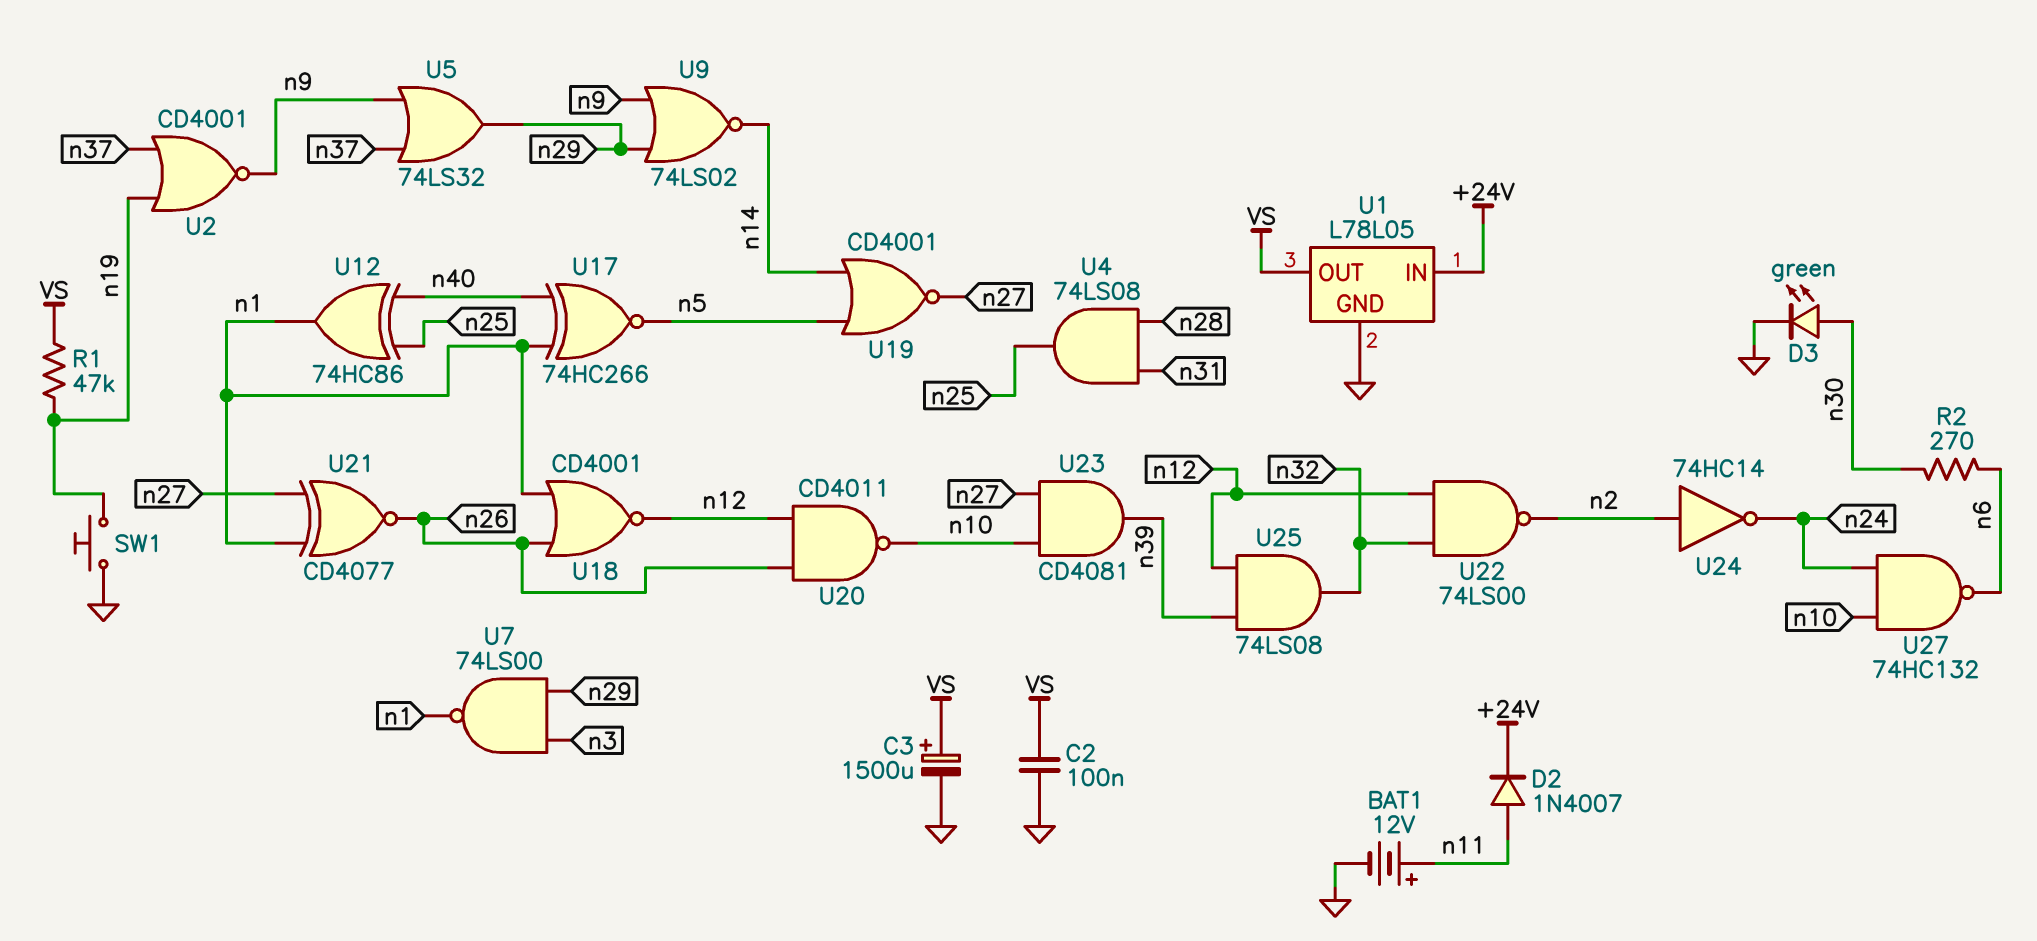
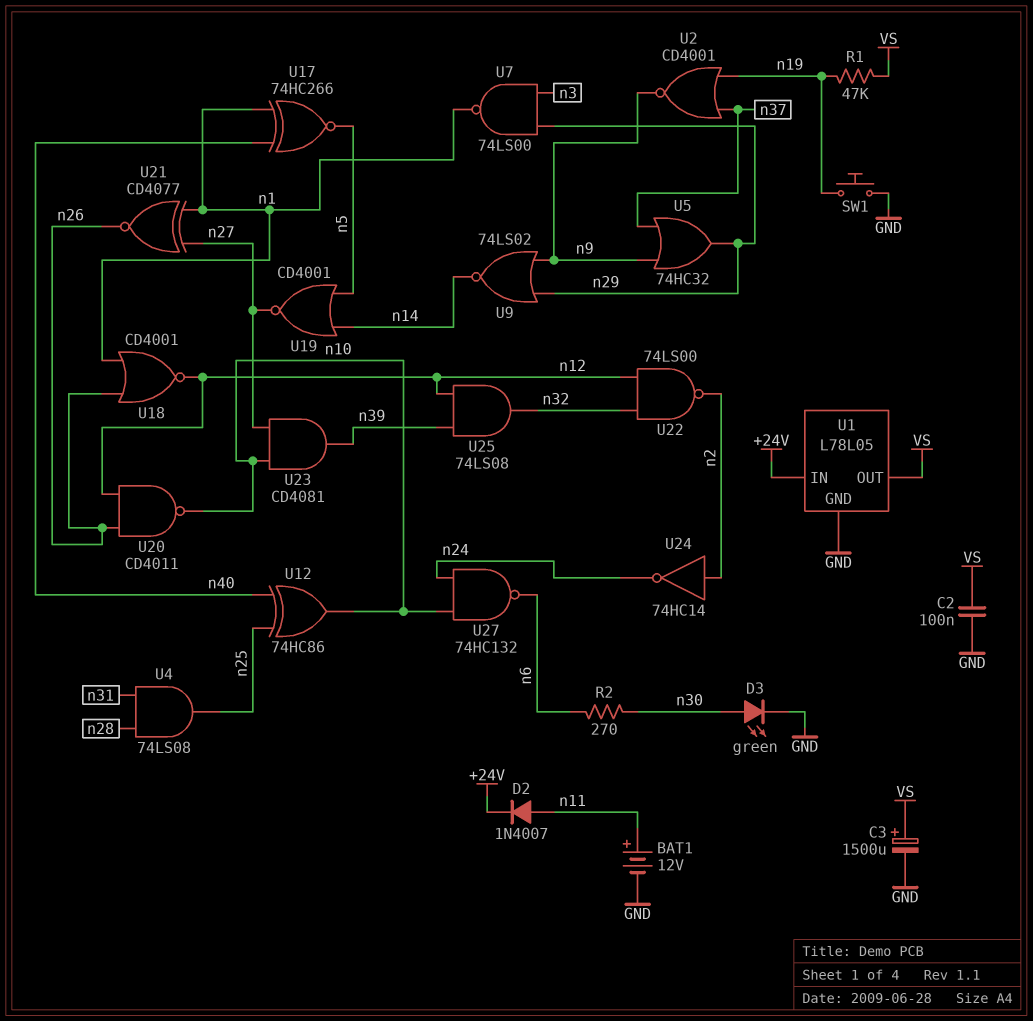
U5: OR 74LS32 (in n9, in n37, out n29) -> OR 74HC32 (in n9, in n37, out n29)
U12: XOR 74HC86 (in n25, in n40, out n1) -> XOR 74HC86 (in n25, in n40, out n10)

